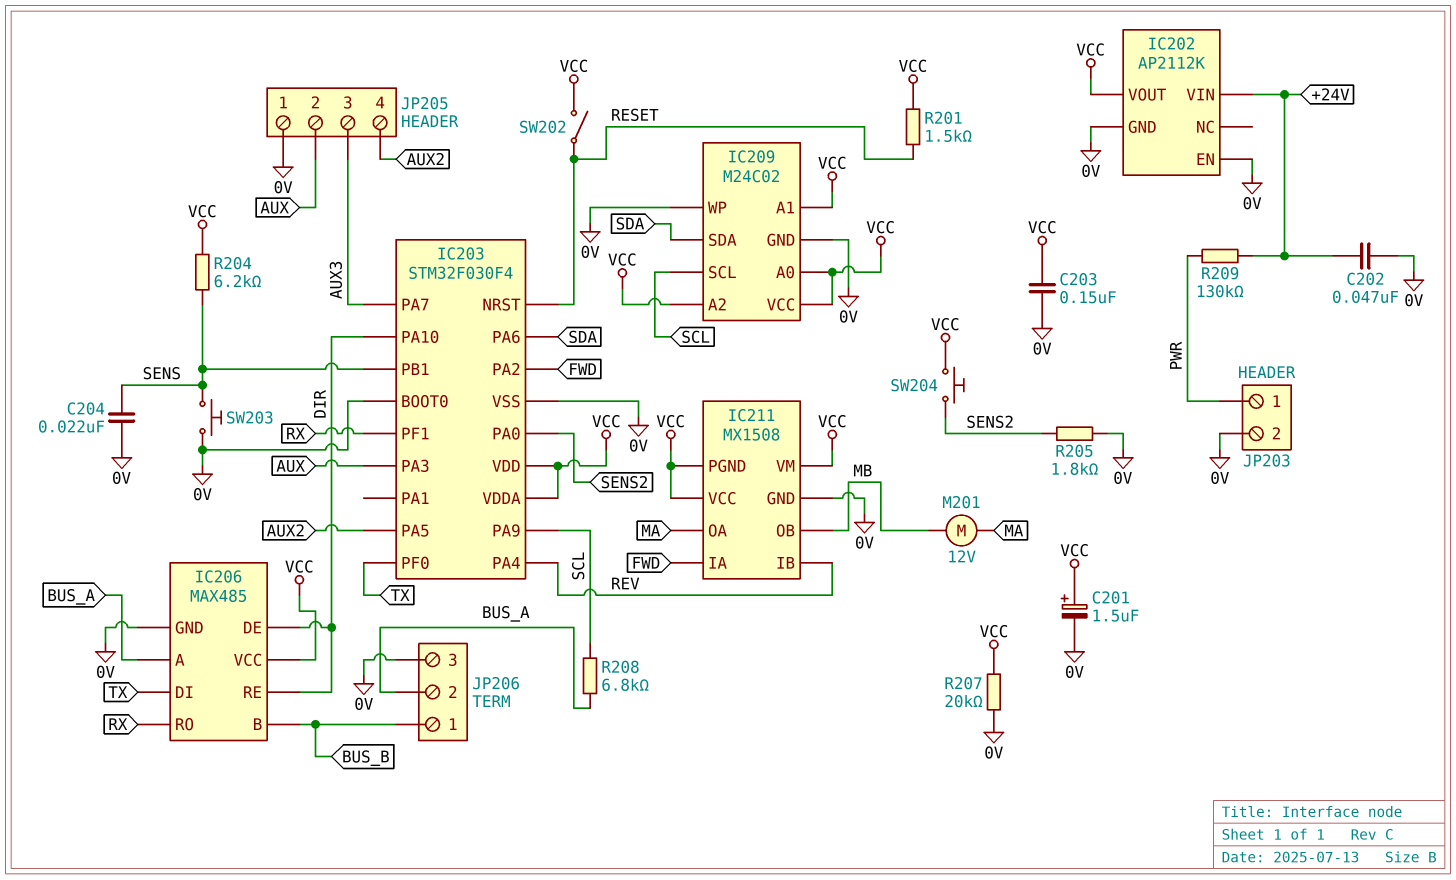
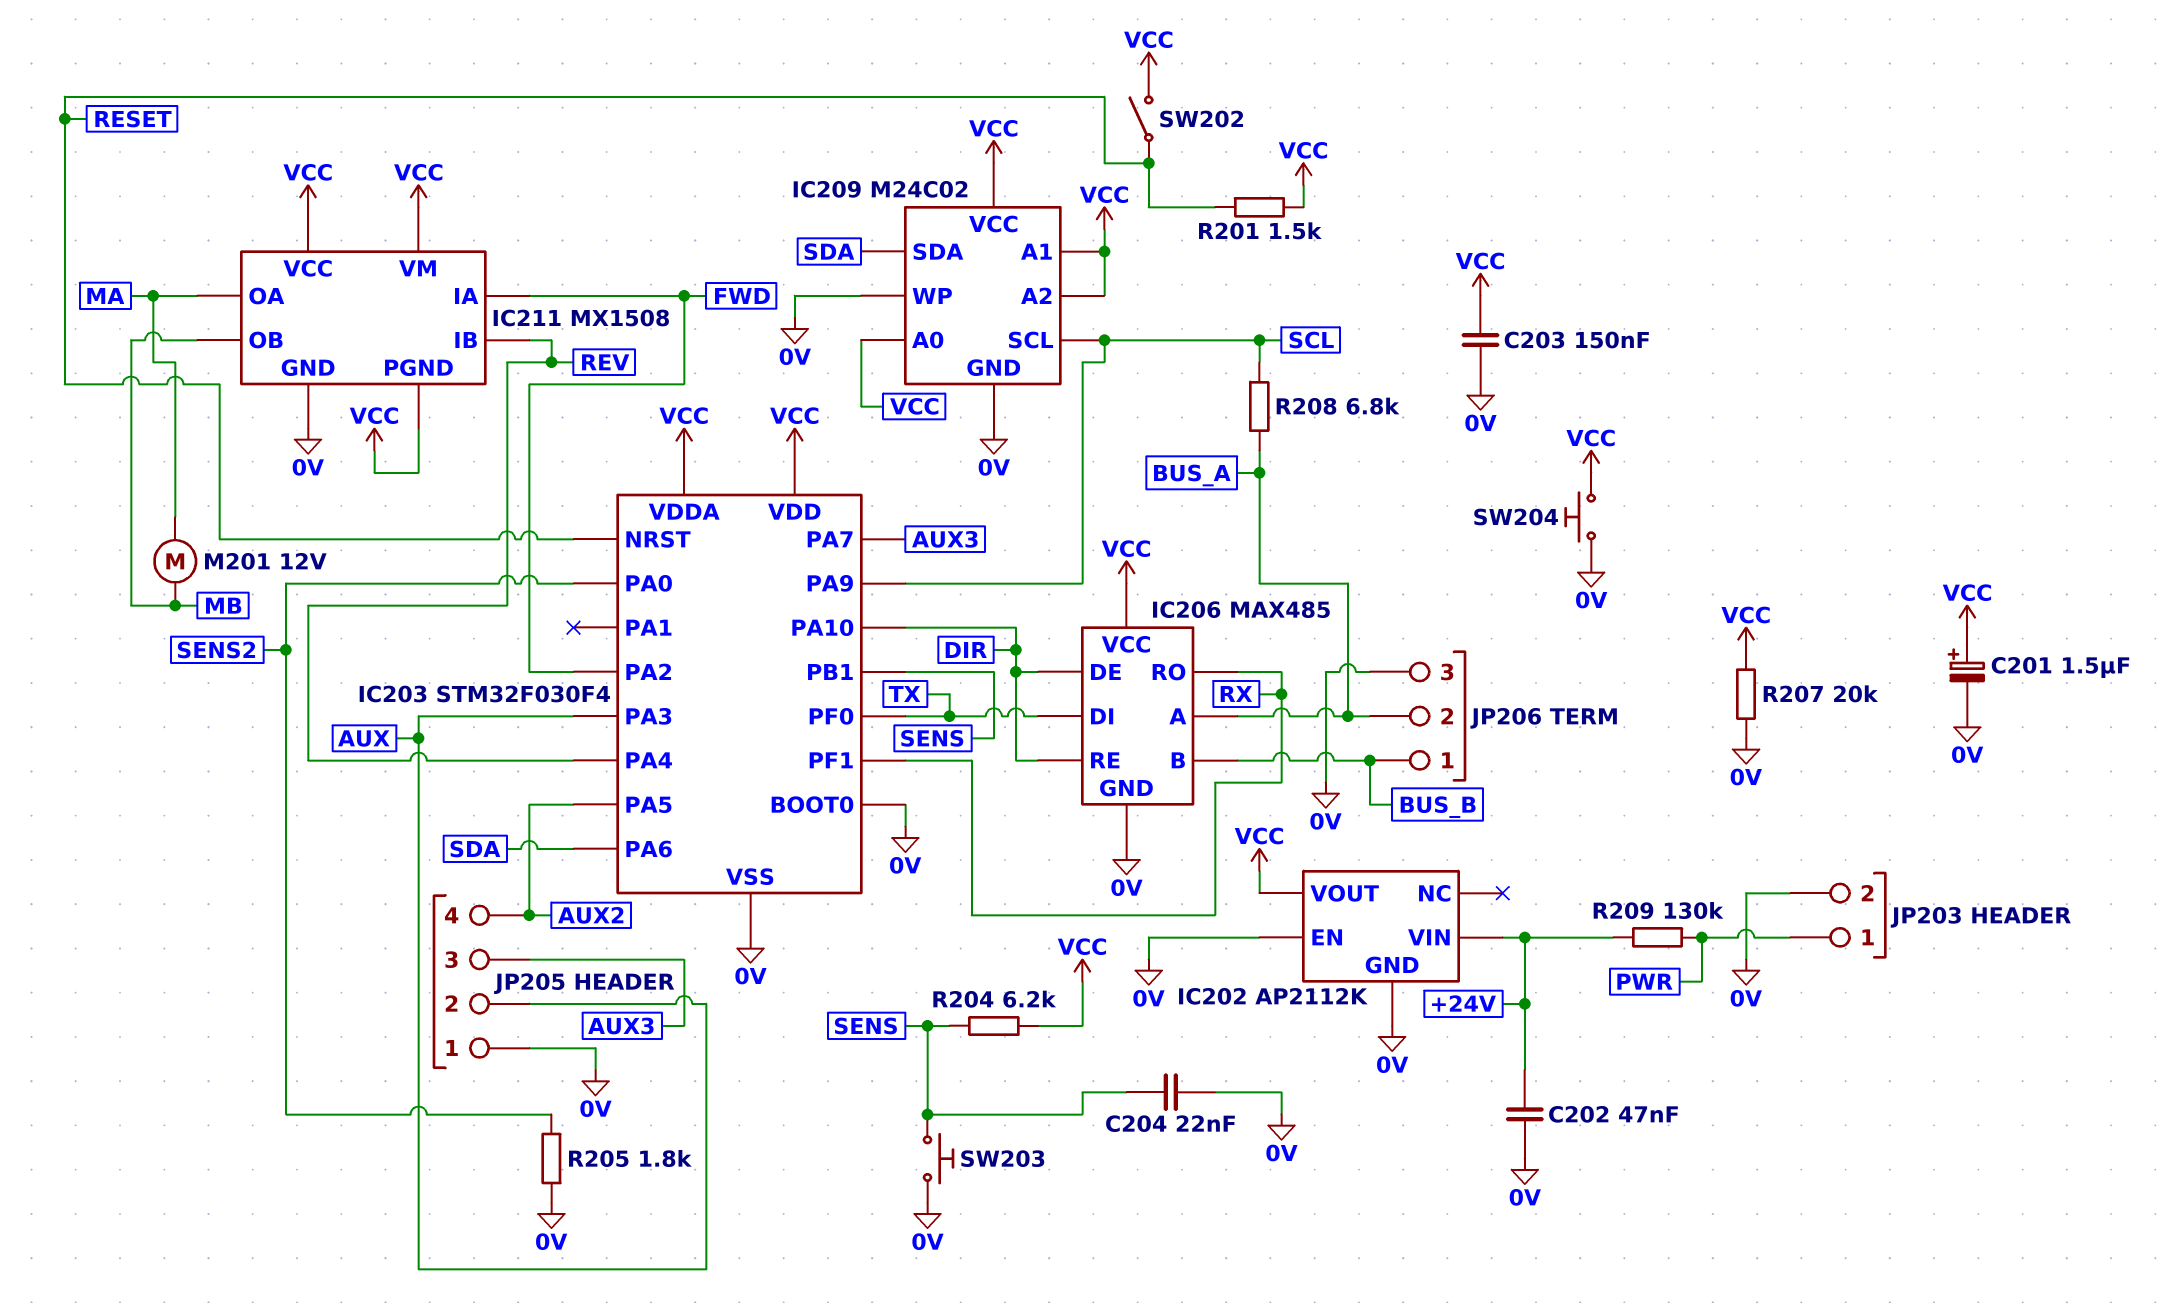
SW204: button (SENS2, VCC) -> button (0V, VCC)

